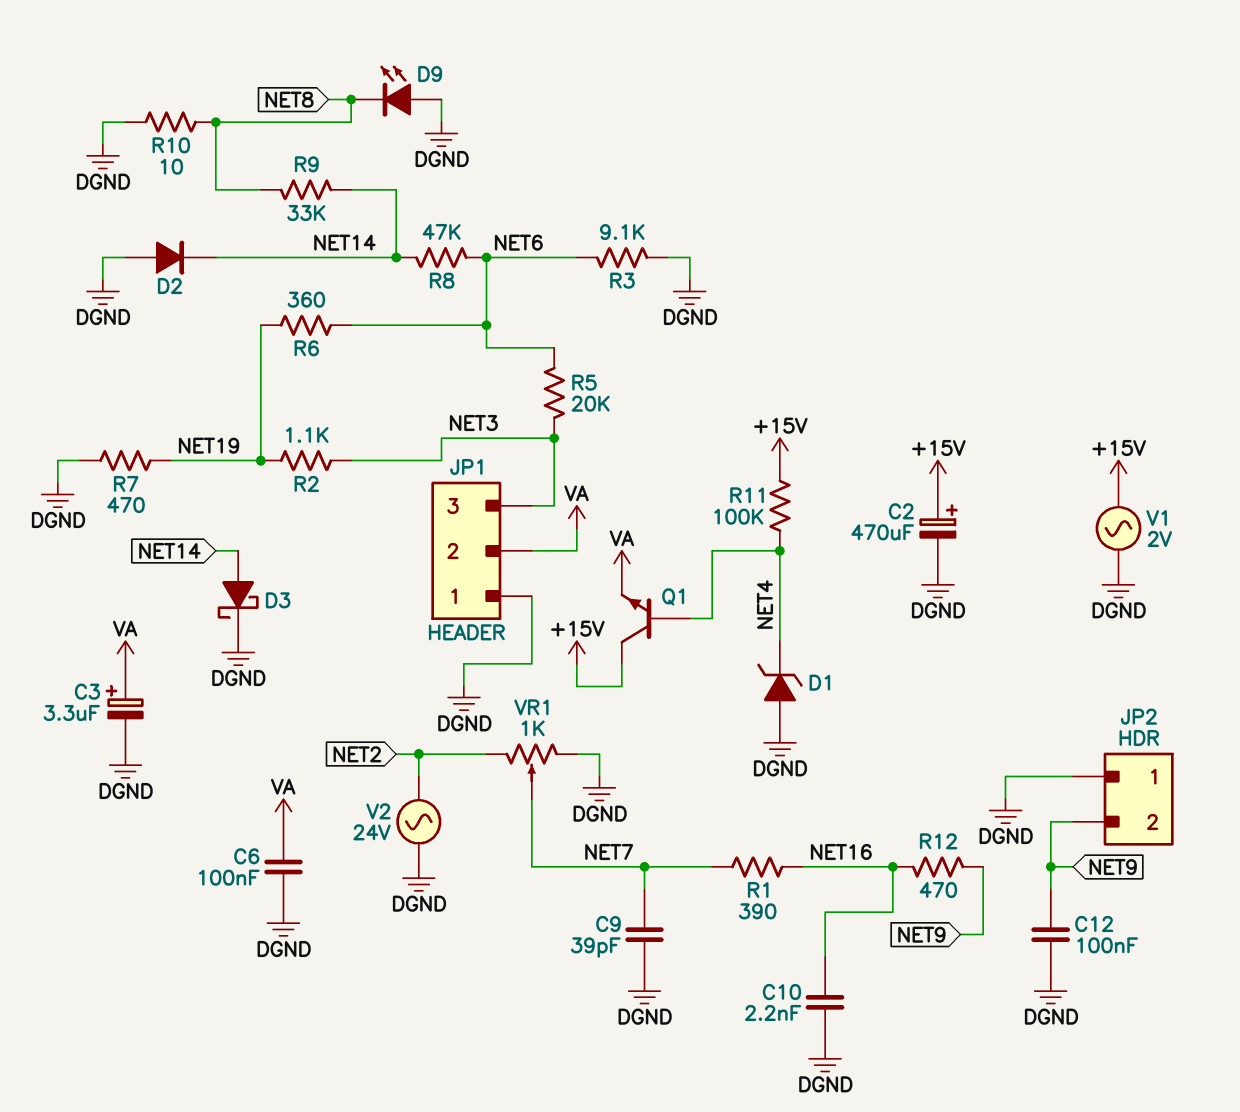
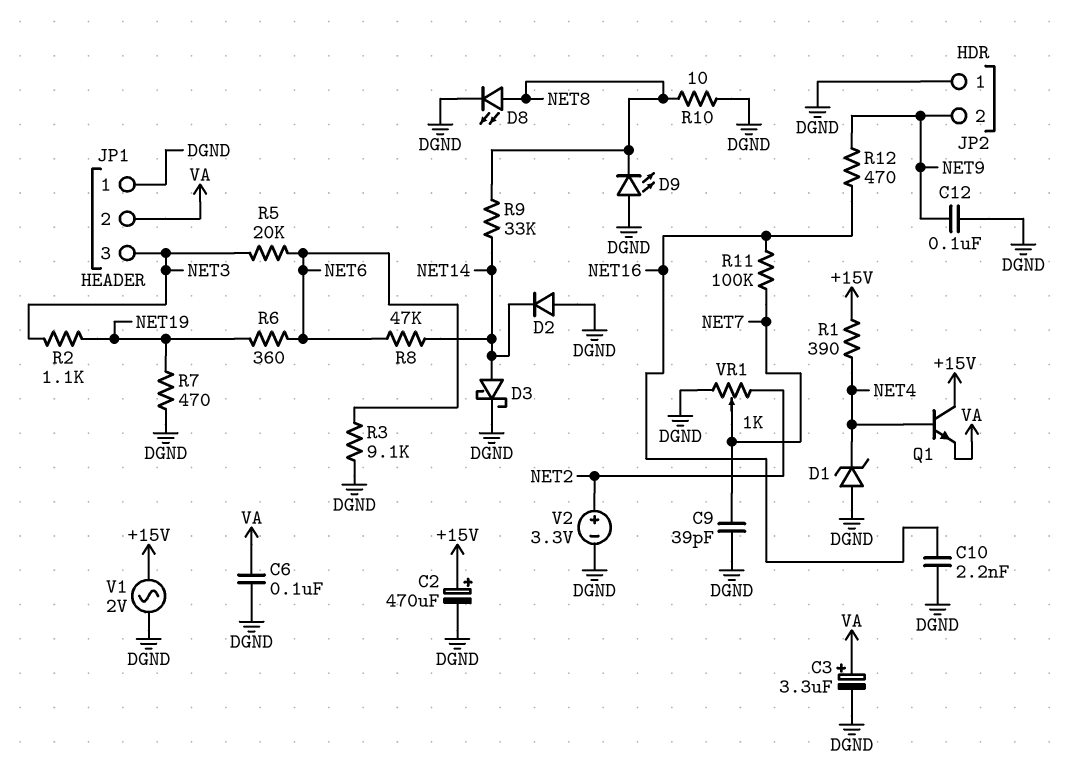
D8: none -> LED (A NET8, K DGND)
R1: 390 (NET7, NET16) -> 390 (+15V, NET4)
R11: 100k (+15V, NET4) -> 100k (NET7, NET16)
V2: AC 24V (DGND, NET2) -> 3.3V (plus NET2, minus DGND)

